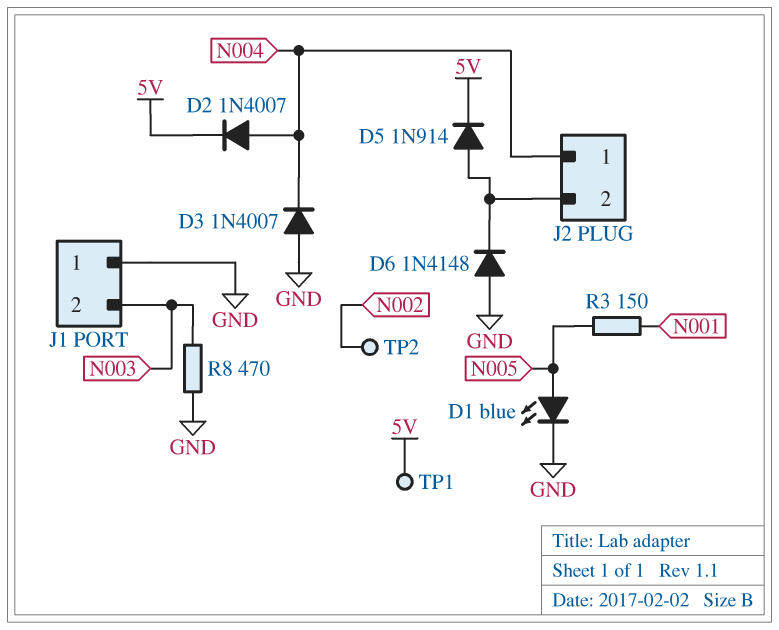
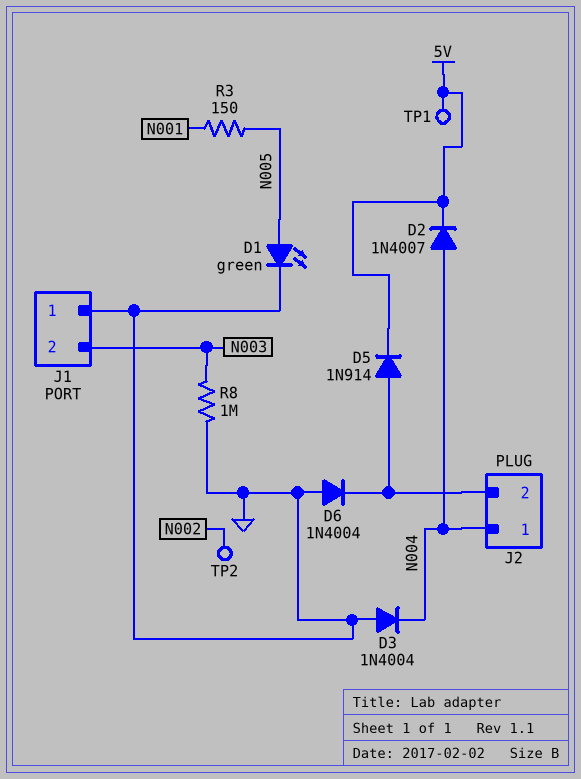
D1: LED blue (A N005, K GND) -> LED green (A N005, K GND)
D3: diode 1N4007 (A GND, K N004) -> diode 1N4004 (A GND, K N004)
D6: diode 1N4148 (A GND, K J2/2) -> diode 1N4004 (A GND, K J2/2)
R8: 470 (GND, N003) -> 1M (GND, N003)

